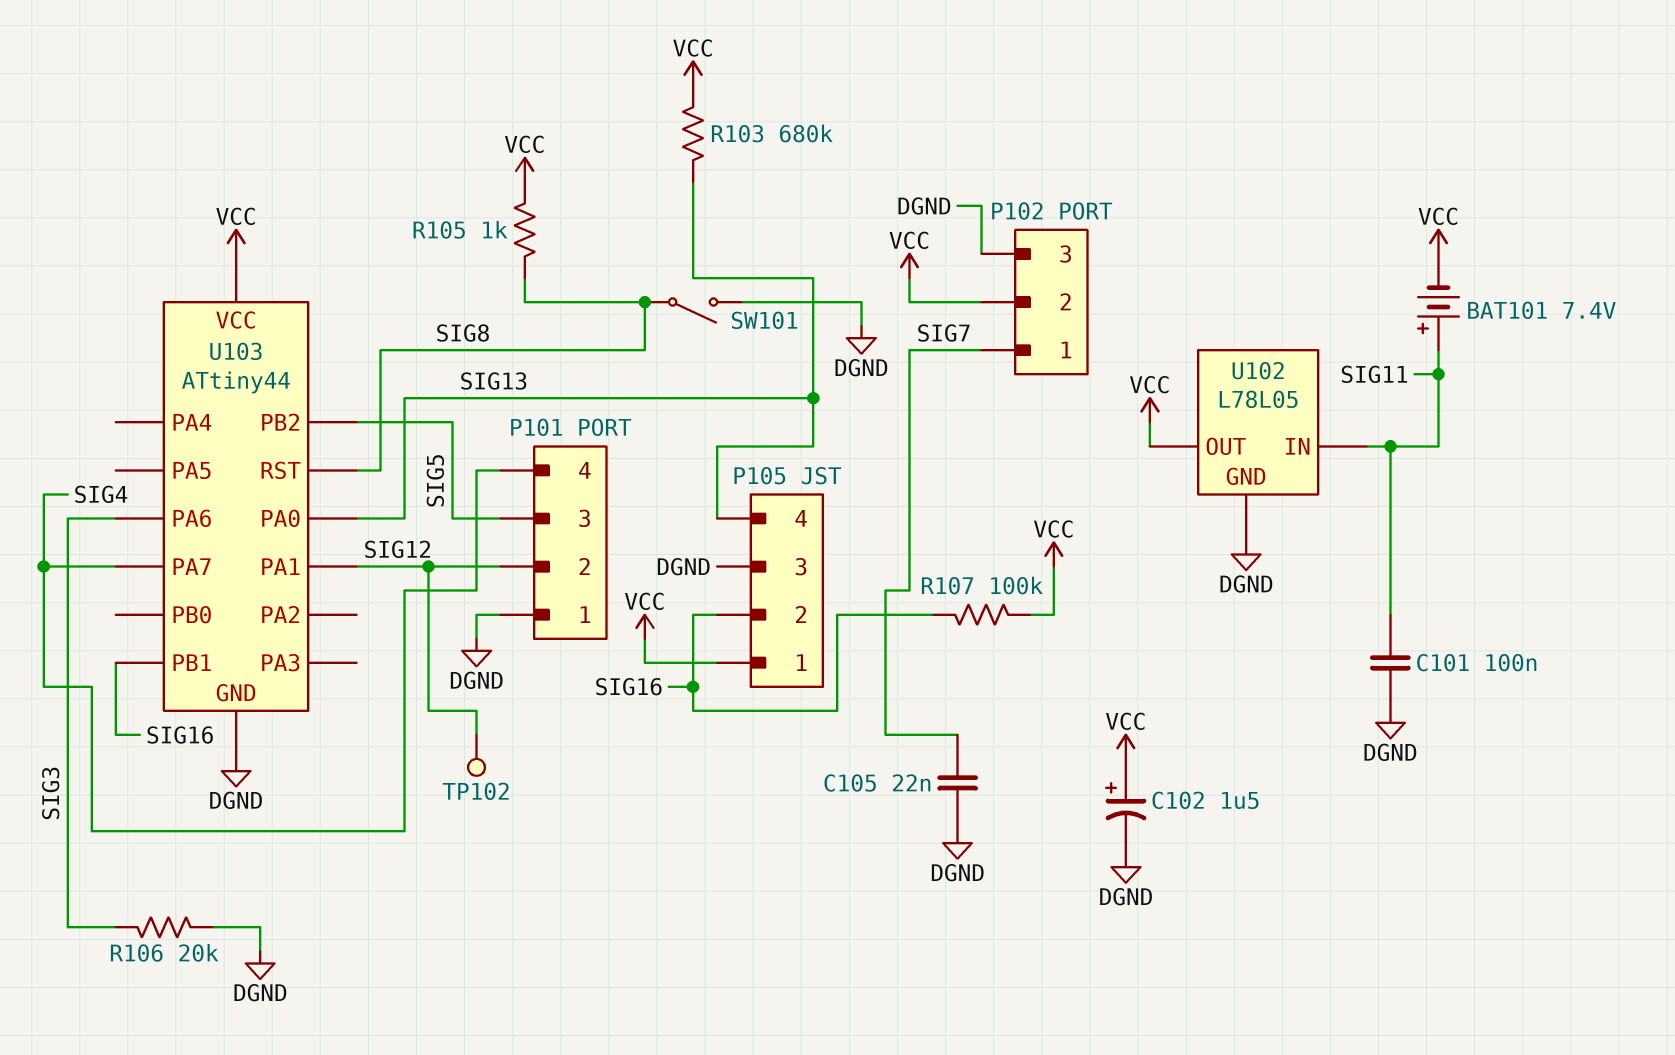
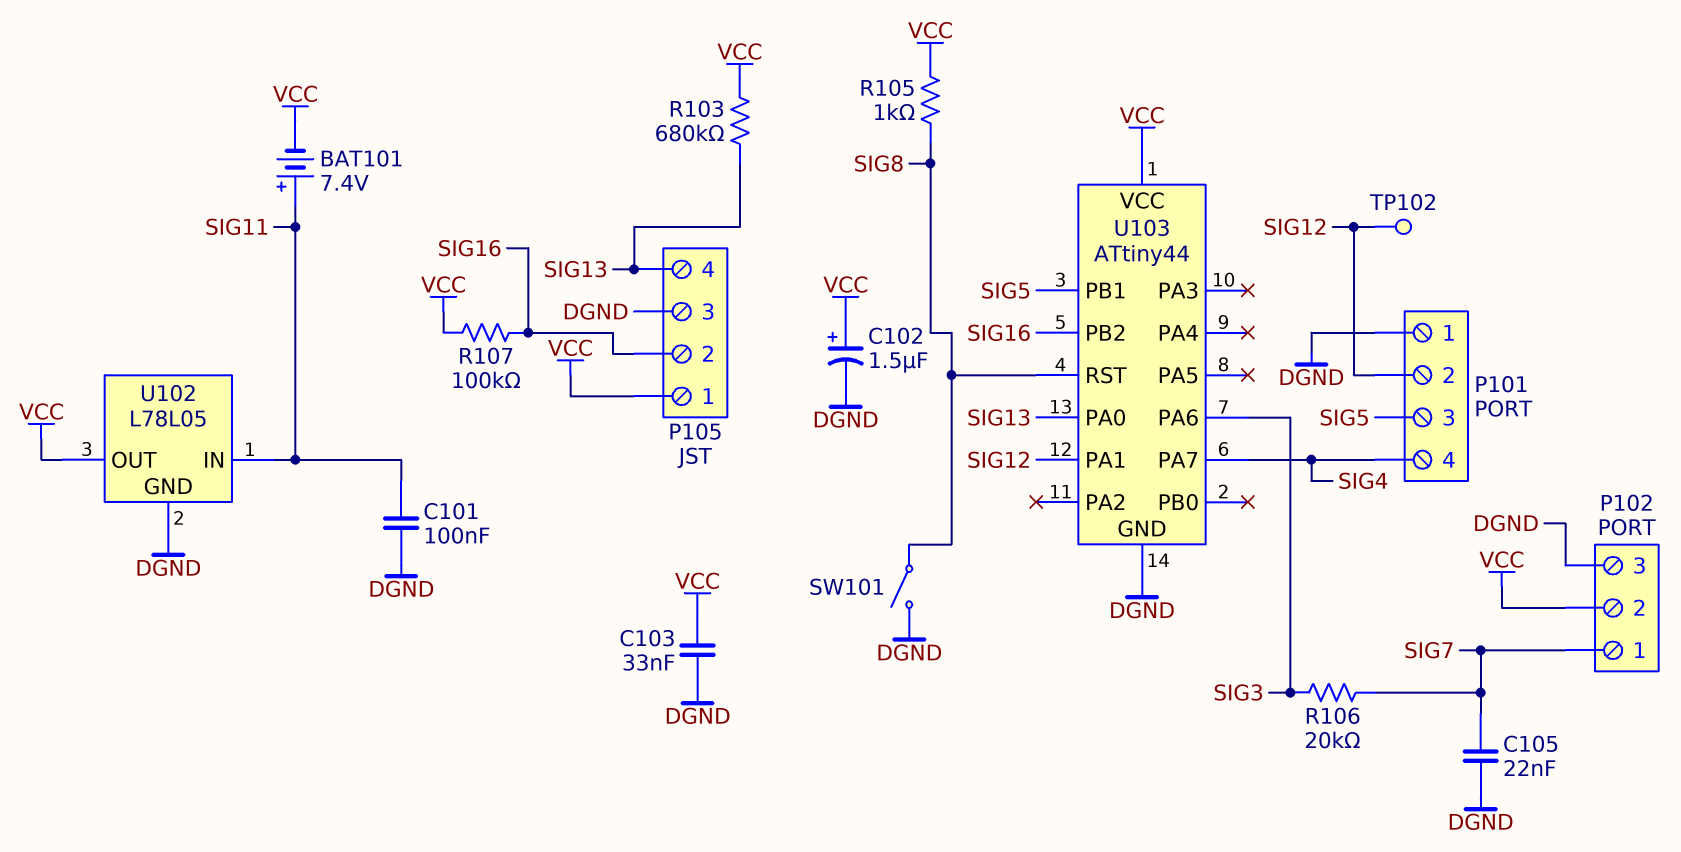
C103: none -> 33nF (DGND, VCC)
R106: 20k (DGND, SIG3) -> 20k (SIG3, SIG7)
U103 pin PB1: SIG16 -> SIG5
U103 pin PB2: SIG5 -> SIG16

